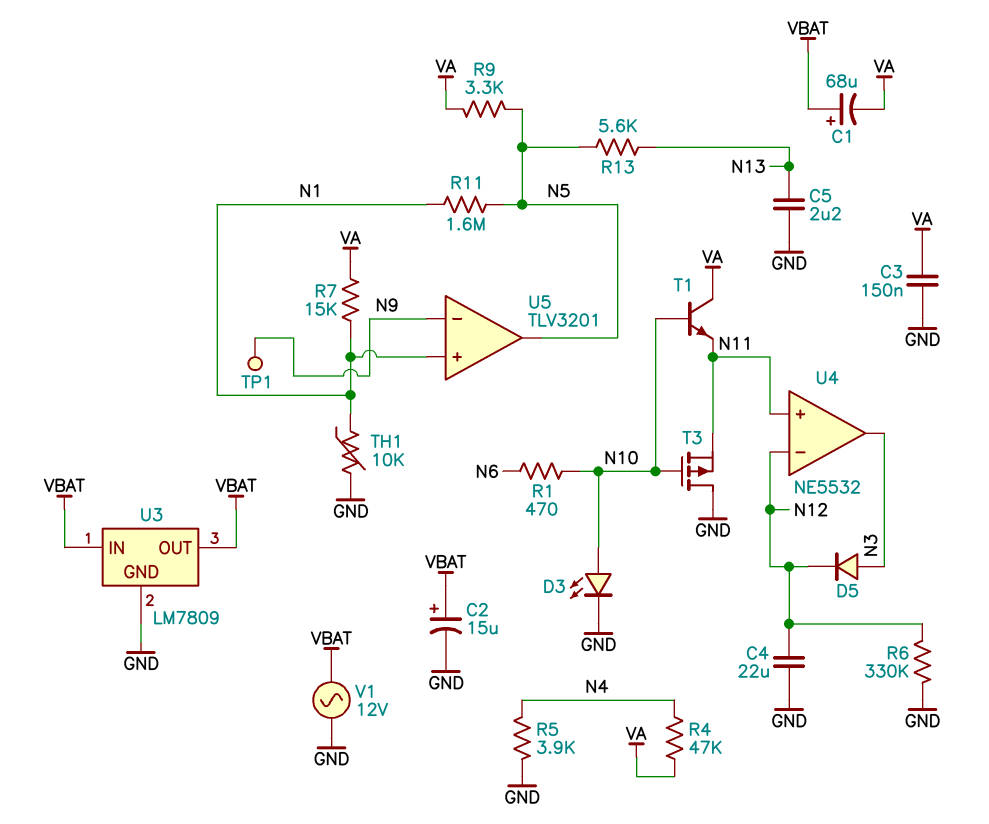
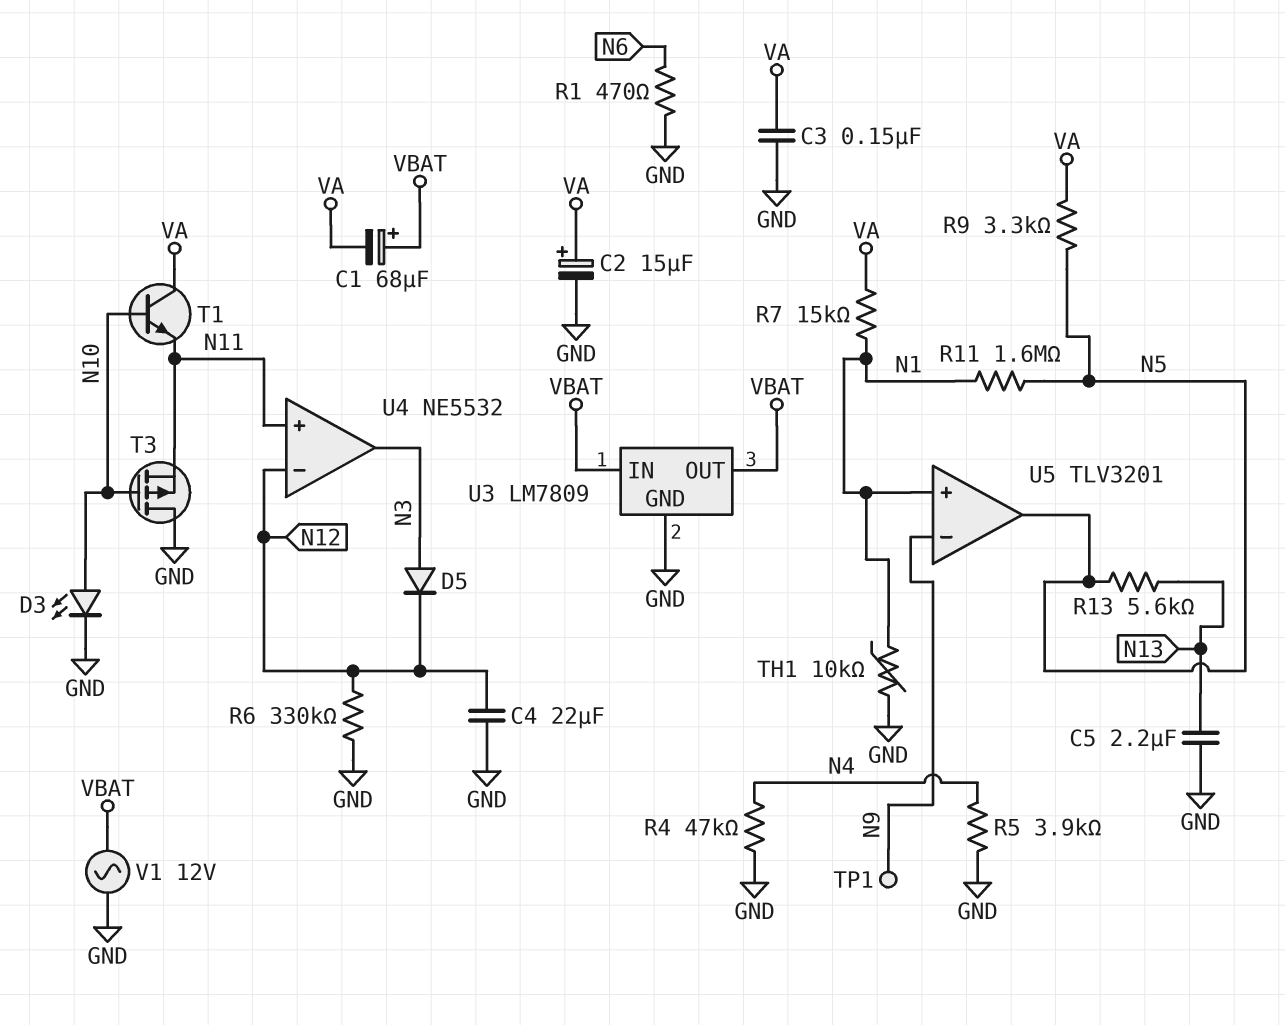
C2: 15uF (plus VBAT, minus GND) -> 15uF (plus VA, minus GND)
R1: 470 (N6, N10) -> 470 (GND, N6)
R4: 47k (N4, VA) -> 47k (GND, N4)

